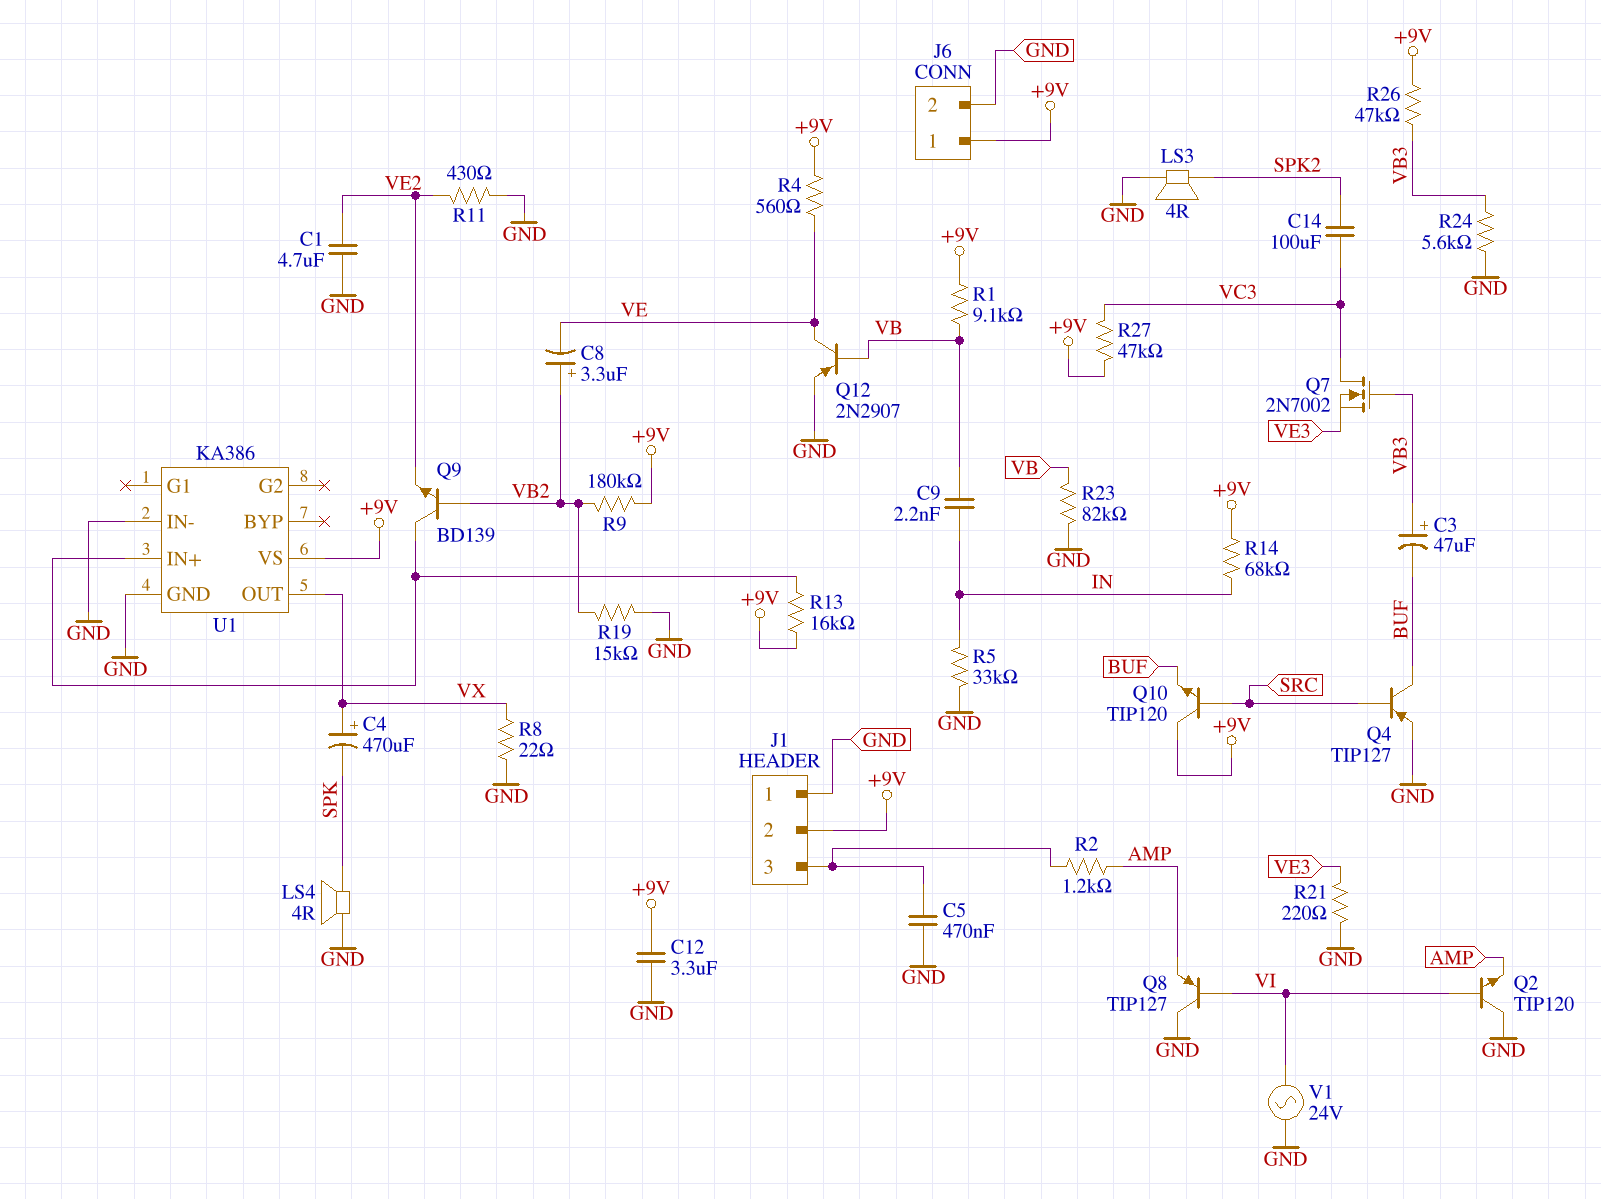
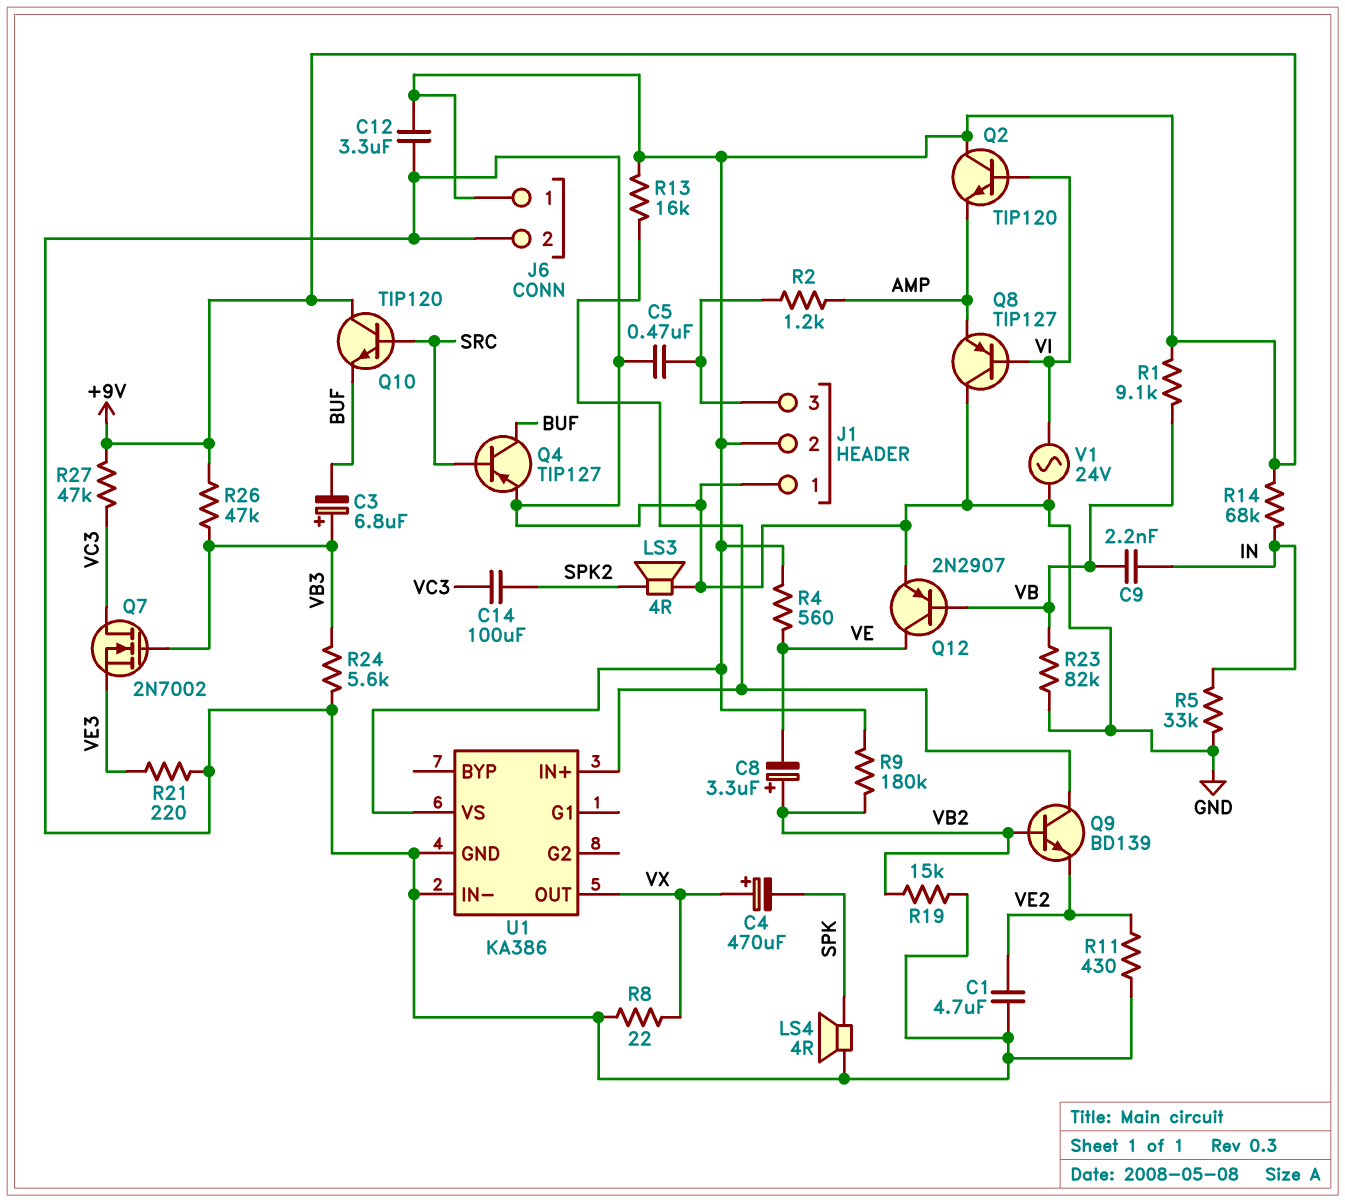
C3: 47uF (plus VB3, minus BUF) -> 6.8uF (plus VB3, minus BUF)
Q2: NPN TIP120 (B VI, C GND, E AMP) -> NPN TIP120 (B VI, C +9V, E AMP)

